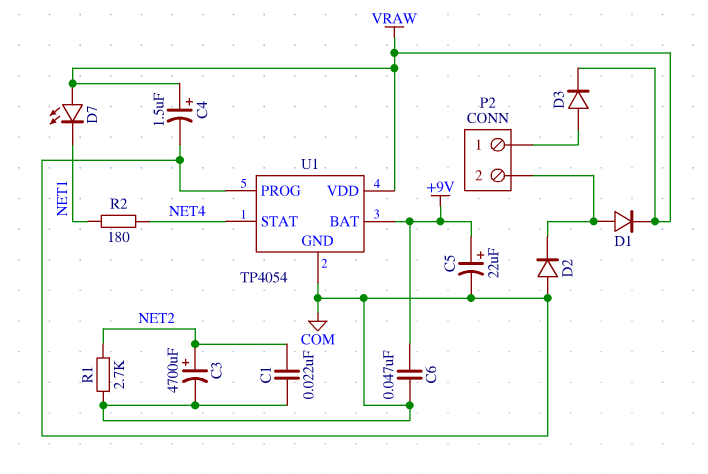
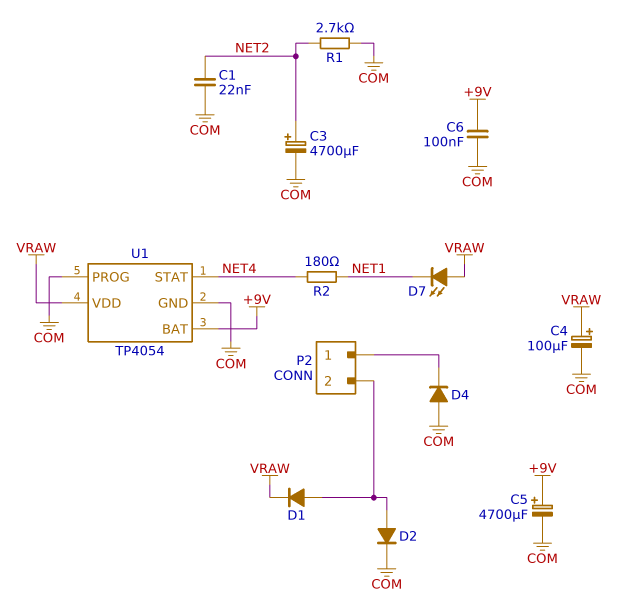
C4: 1.5uF (plus VRAW, minus COM) -> 100uF (plus VRAW, minus COM)
C5: 22uF (plus +9V, minus COM) -> 4700uF (plus +9V, minus COM)
C6: 47nF (+9V, COM) -> 100nF (+9V, COM)
D2: diode (A COM, K P2/2) -> diode (A P2/2, K COM)
D3: diode (A P2/1, K VRAW) -> none
D4: none -> diode (A COM, K P2/1)

